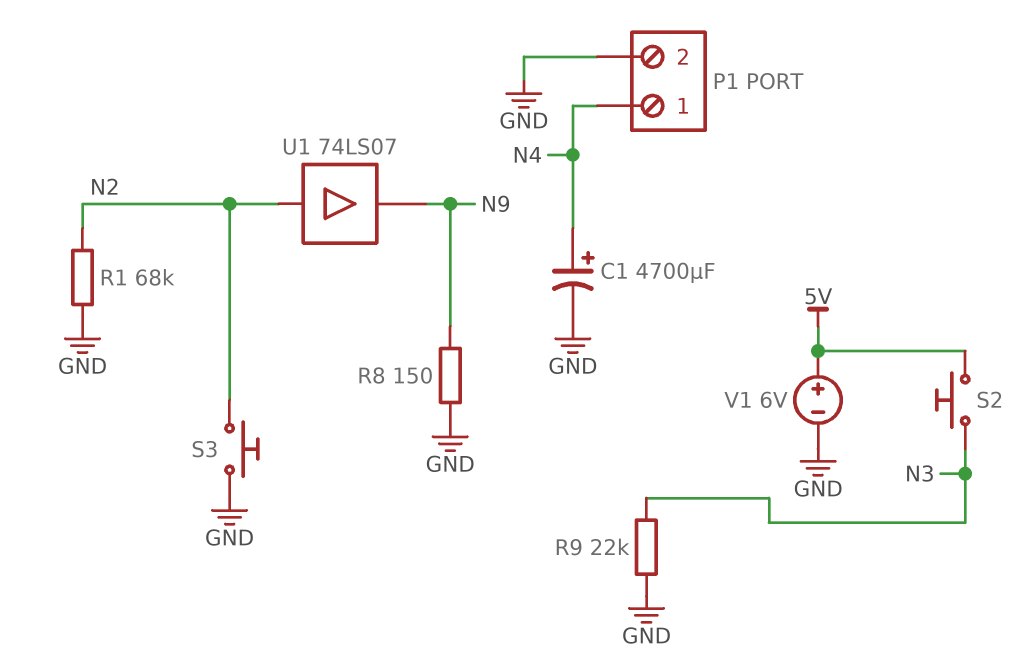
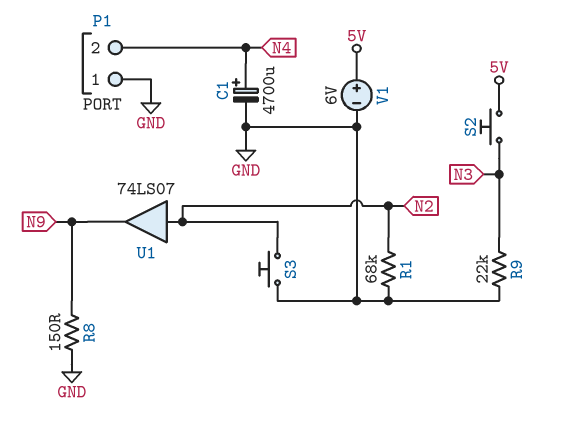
P1 pin 1: N4 -> GND
P1 pin 2: GND -> N4

